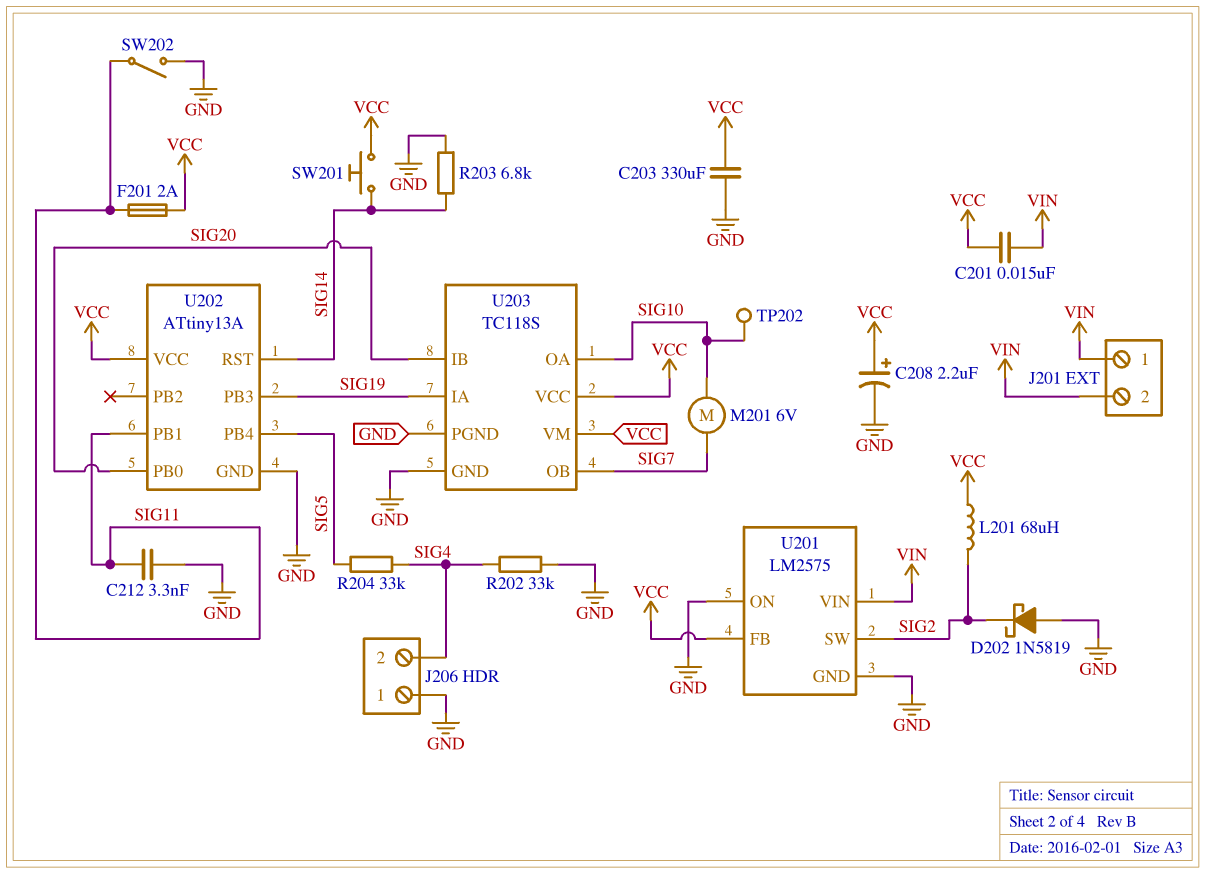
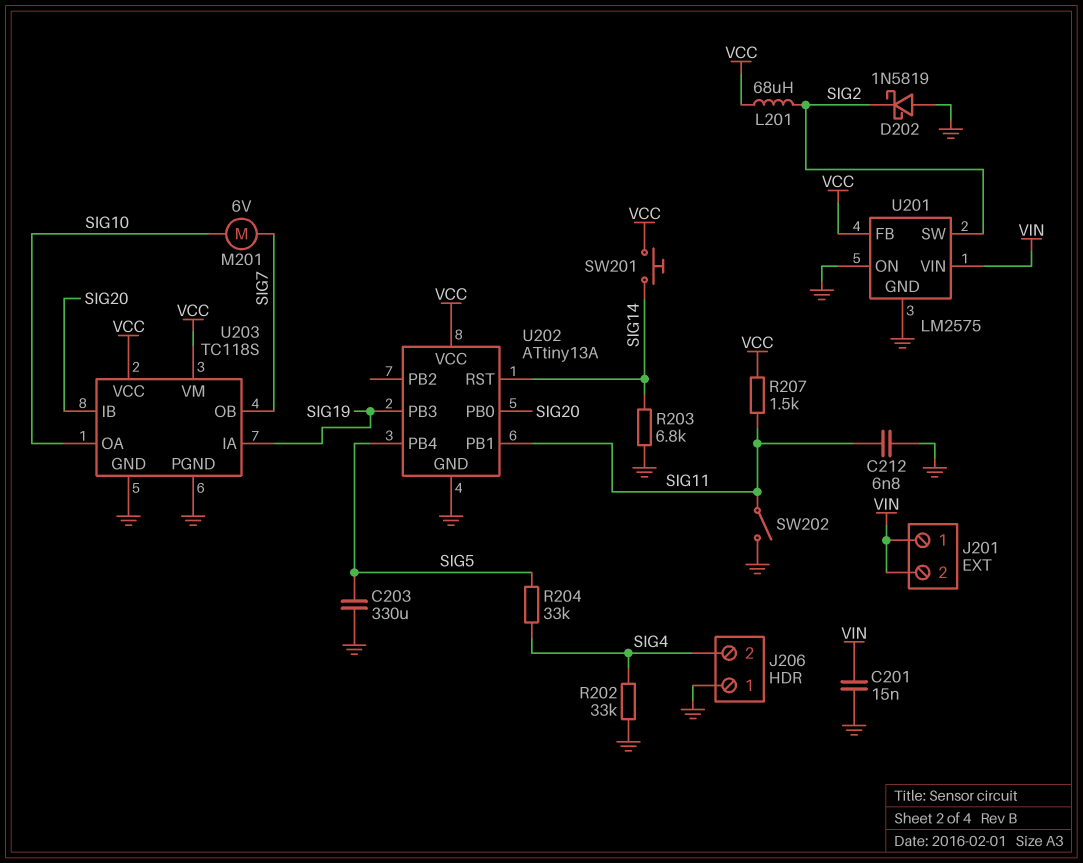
C201: 15nF (VCC, VIN) -> 15nF (GND, VIN)
C203: 330uF (GND, VCC) -> 330uF (GND, SIG5)
C208: 2.2uF (plus VCC, minus GND) -> none
C212: 3.3nF (GND, SIG11) -> 6.8nF (GND, SIG11)
F201: 2A (SIG11, VCC) -> none
R207: none -> 1.5k (SIG11, VCC)
TP202: test point (SIG10) -> none

